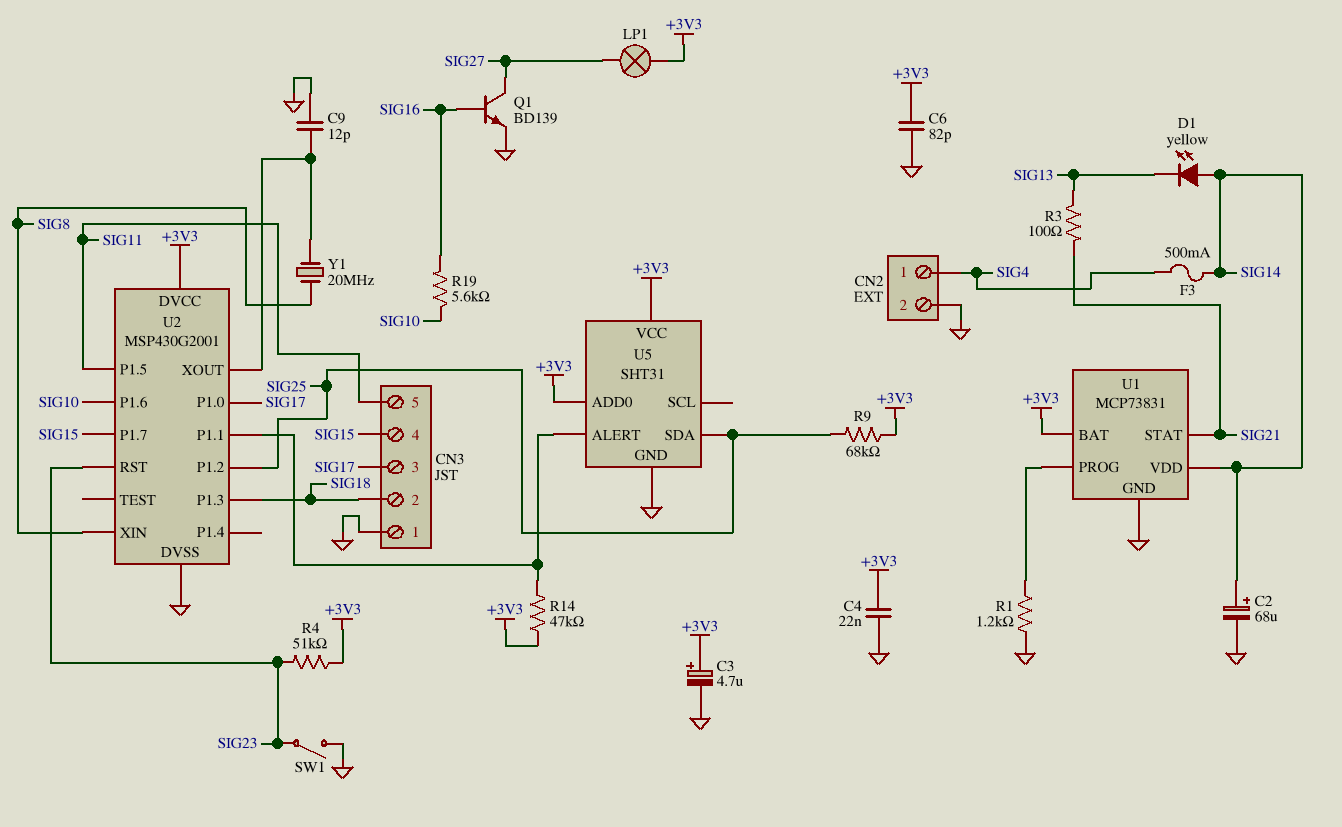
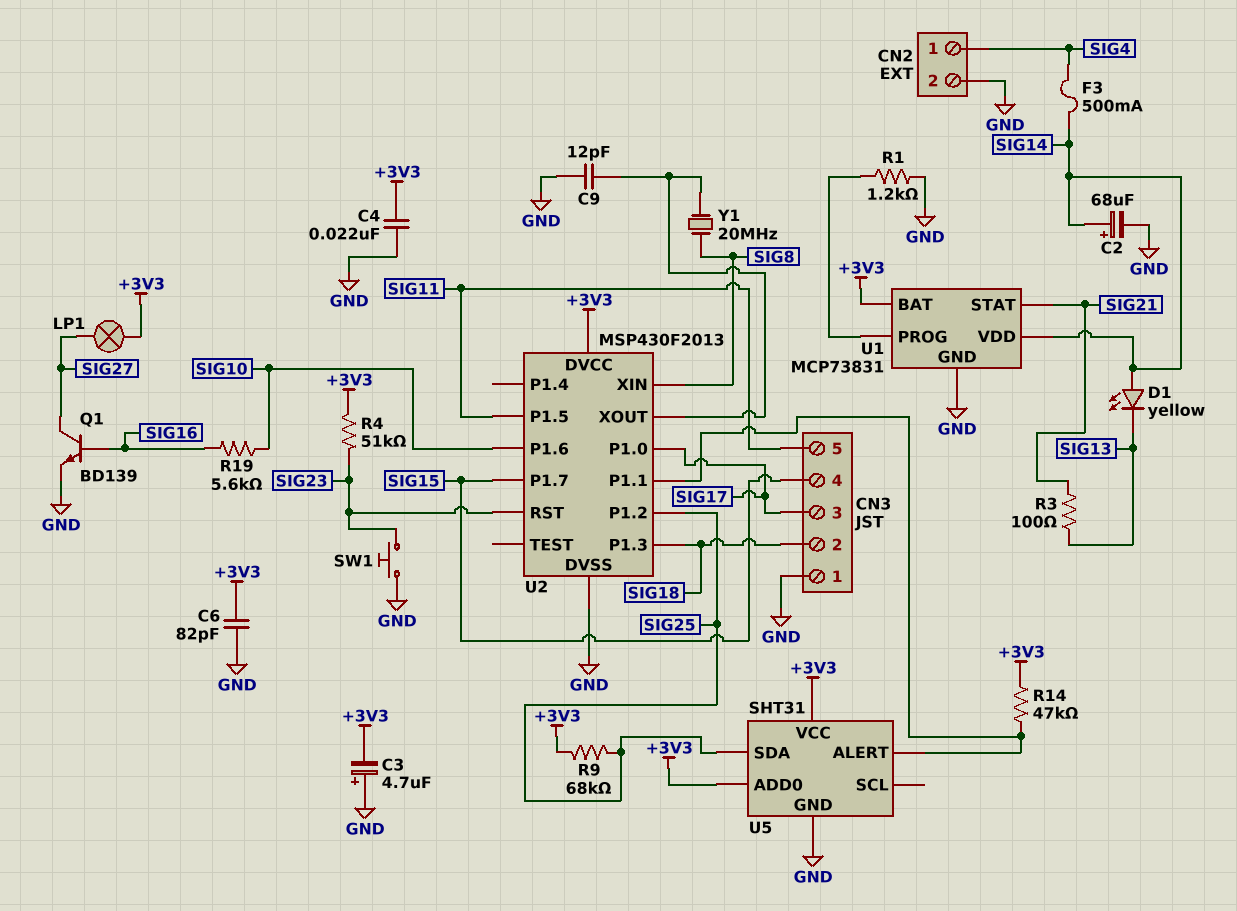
C3: 4.7uF (plus +3V3, minus GND) -> 4.7uF (plus GND, minus +3V3)
SW1: switch (GND, SIG23) -> button (GND, SIG23)
U2: MSP430G2001 -> MSP430F2013

